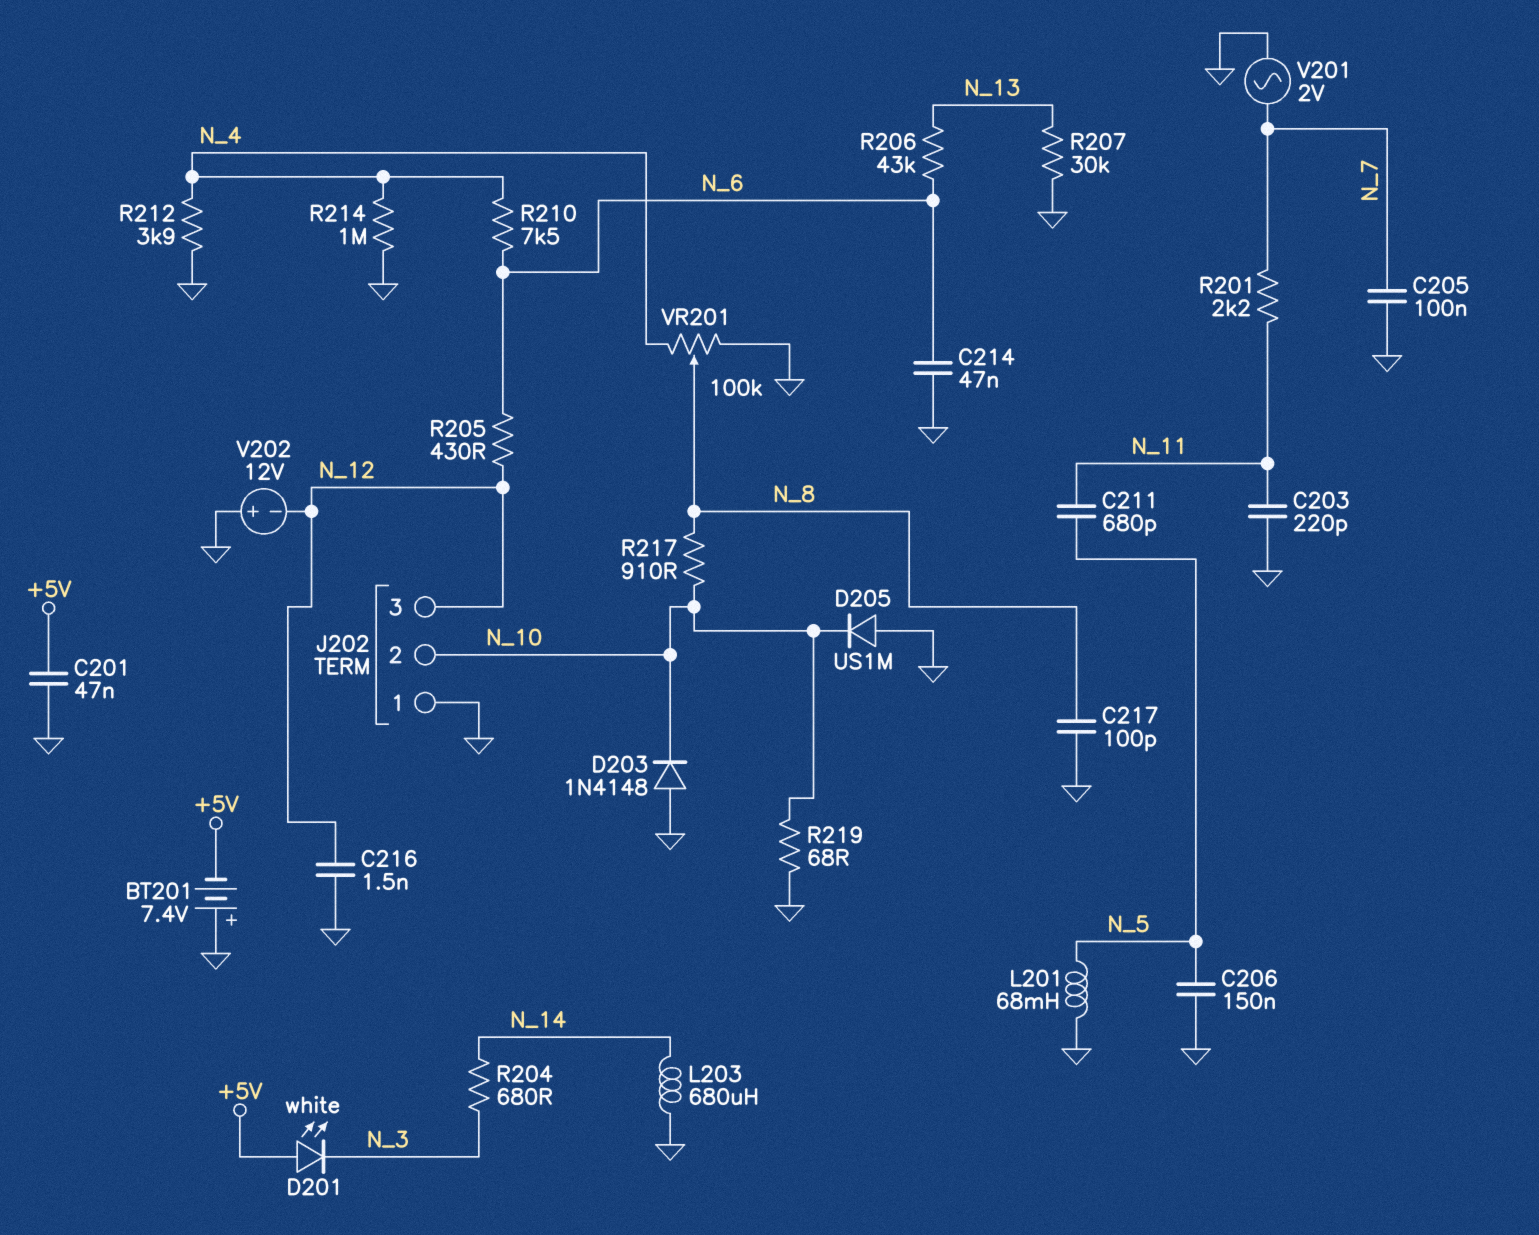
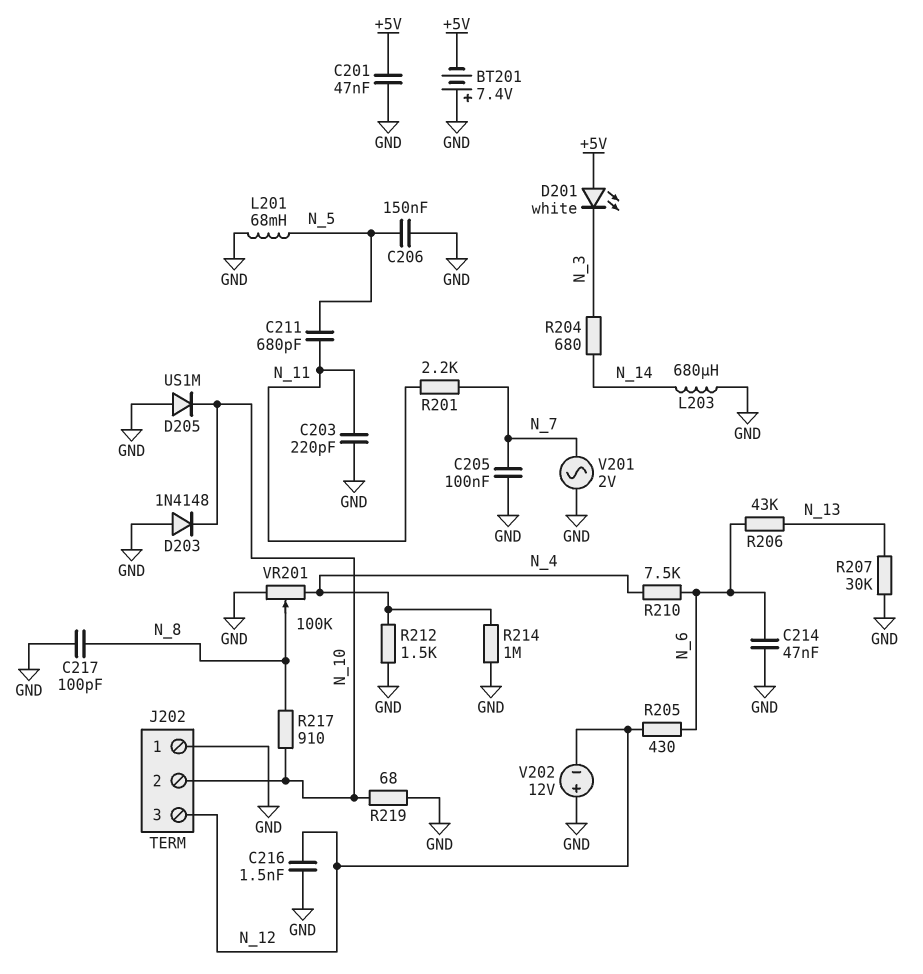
R212: 3.9k (GND, N_4) -> 1.5k (GND, N_4)

